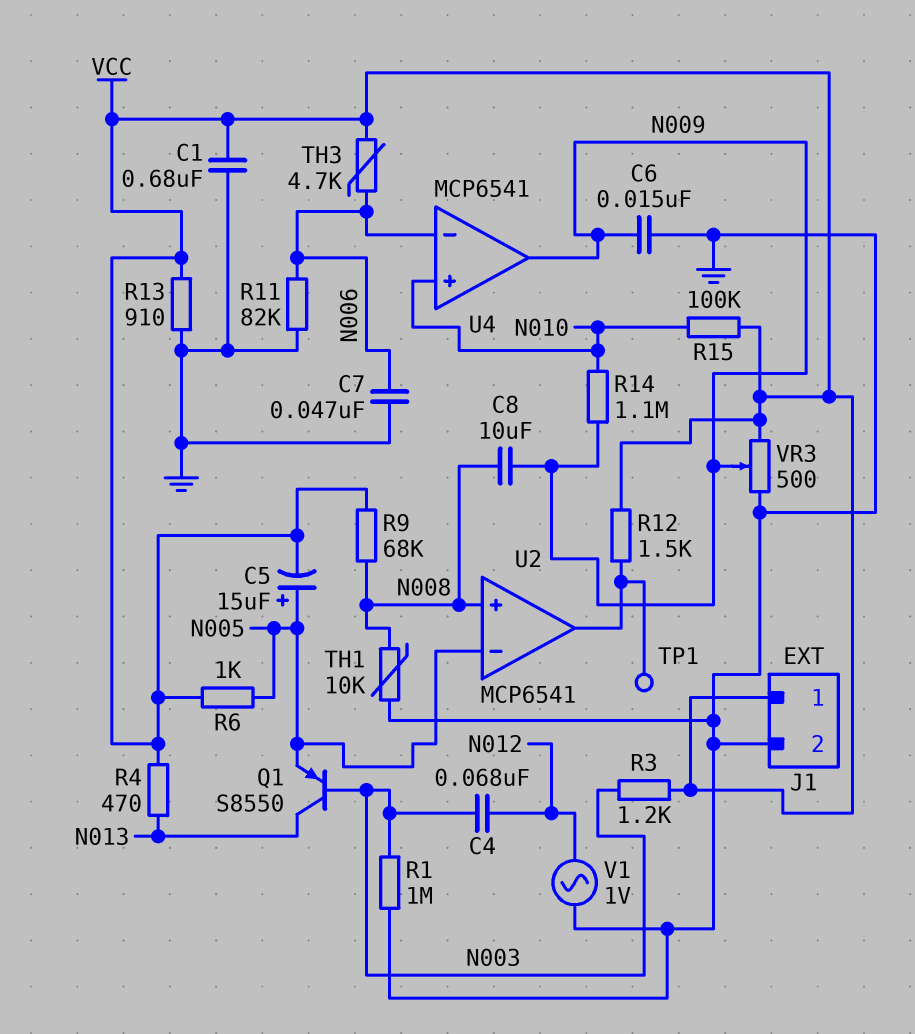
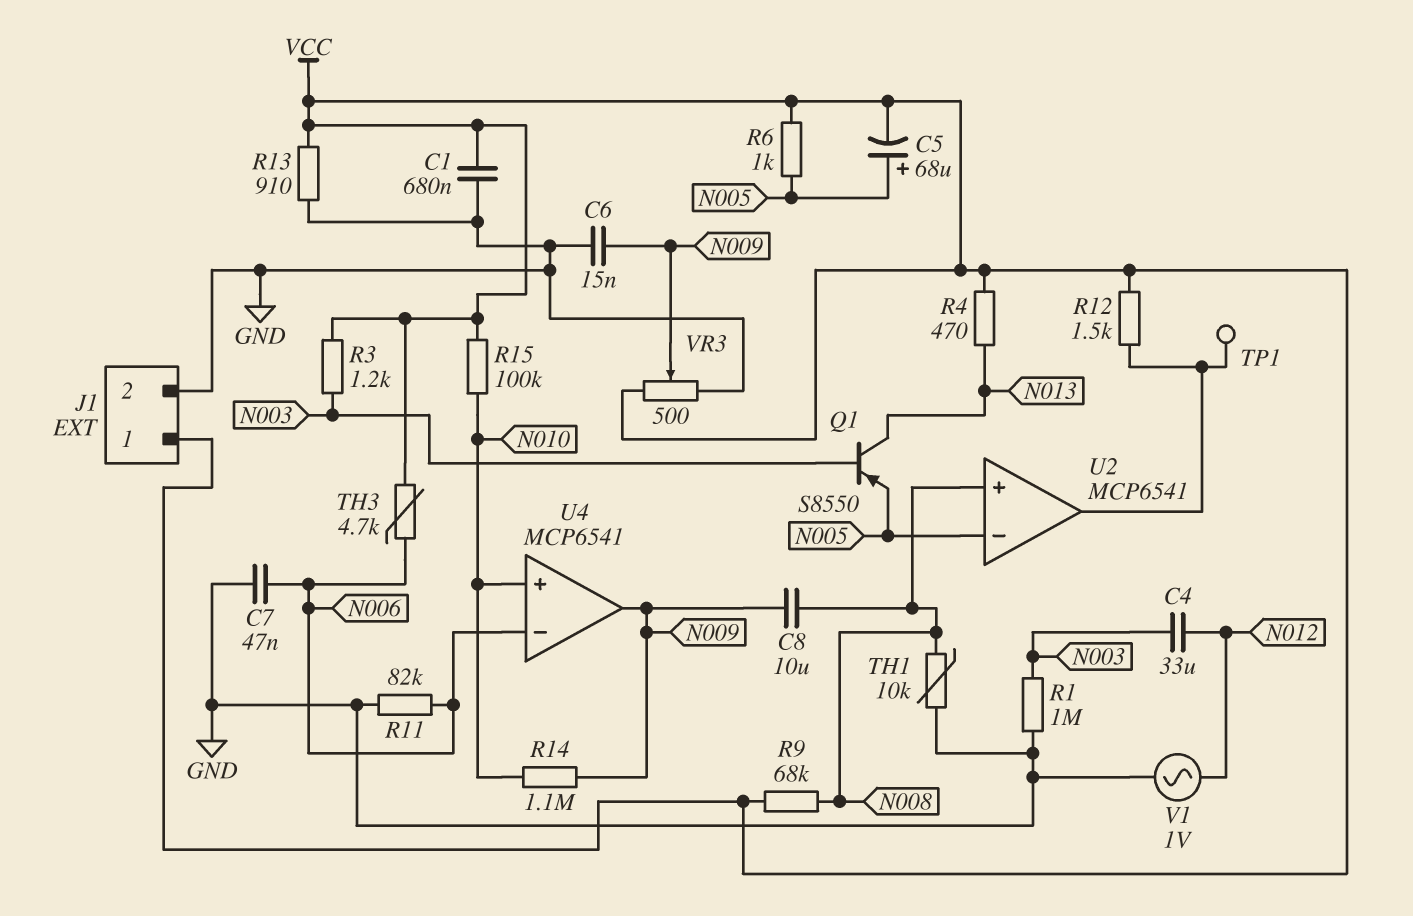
C4: 68nF (N003, N012) -> 33uF (N003, N012)
C5: 15uF (plus N005, minus VCC) -> 68uF (plus N005, minus VCC)

